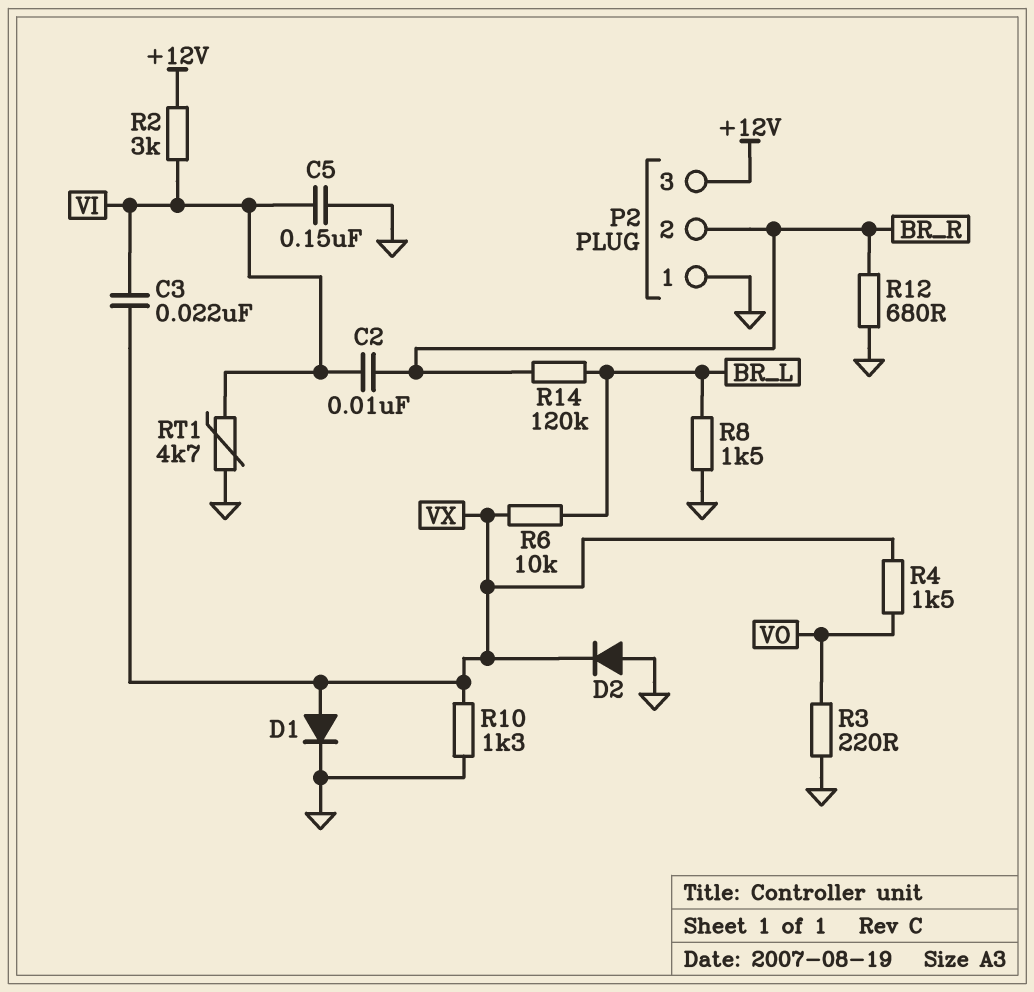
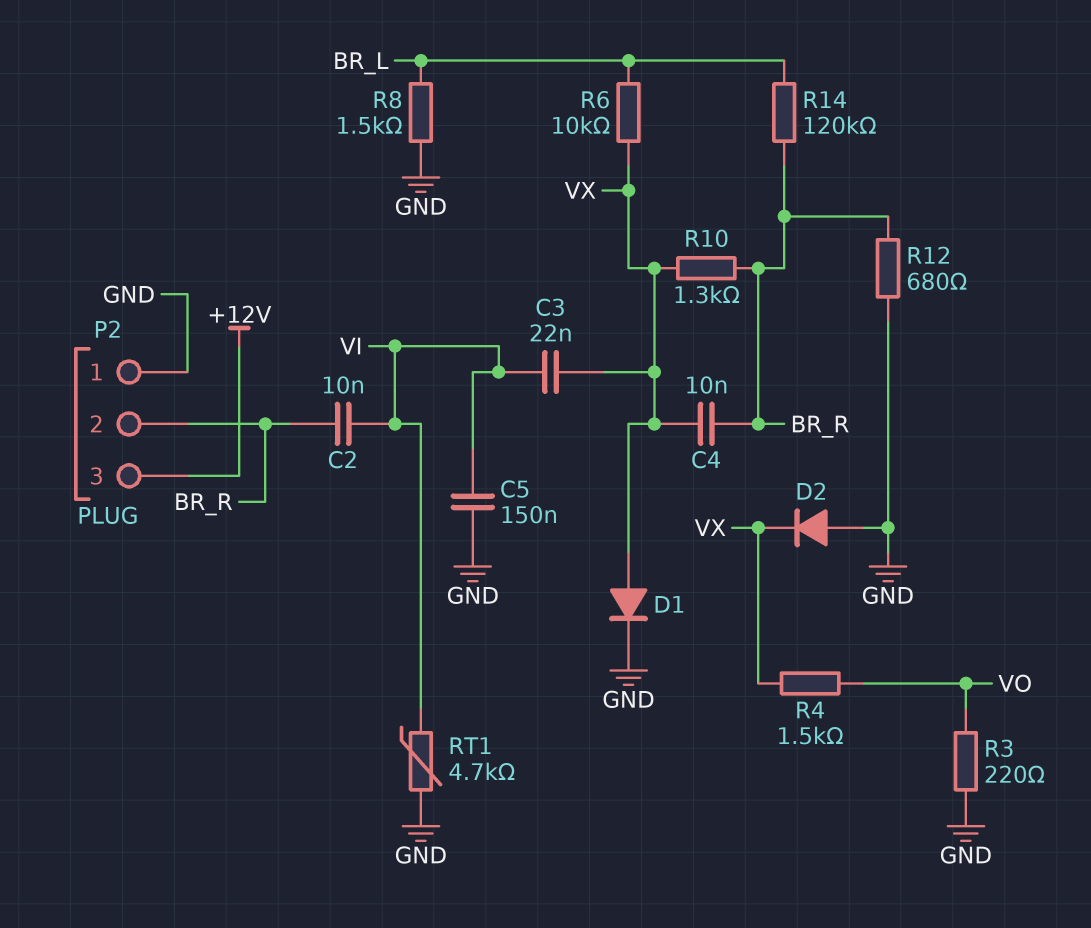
C4: none -> 10nF (BR_R, VX)
R2: 3k (+12V, VI) -> none
R10: 1.3k (GND, VX) -> 1.3k (BR_R, VX)

